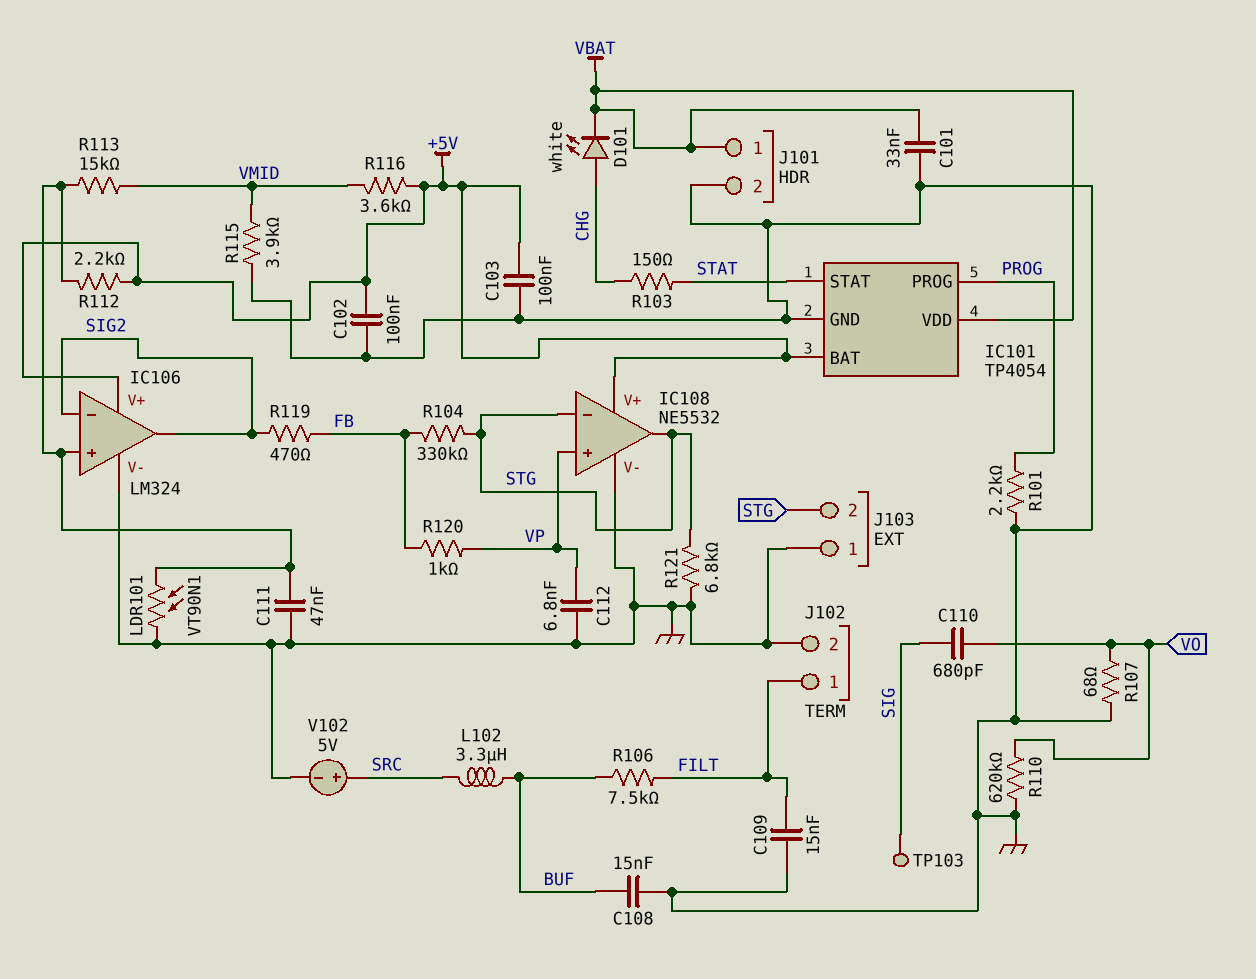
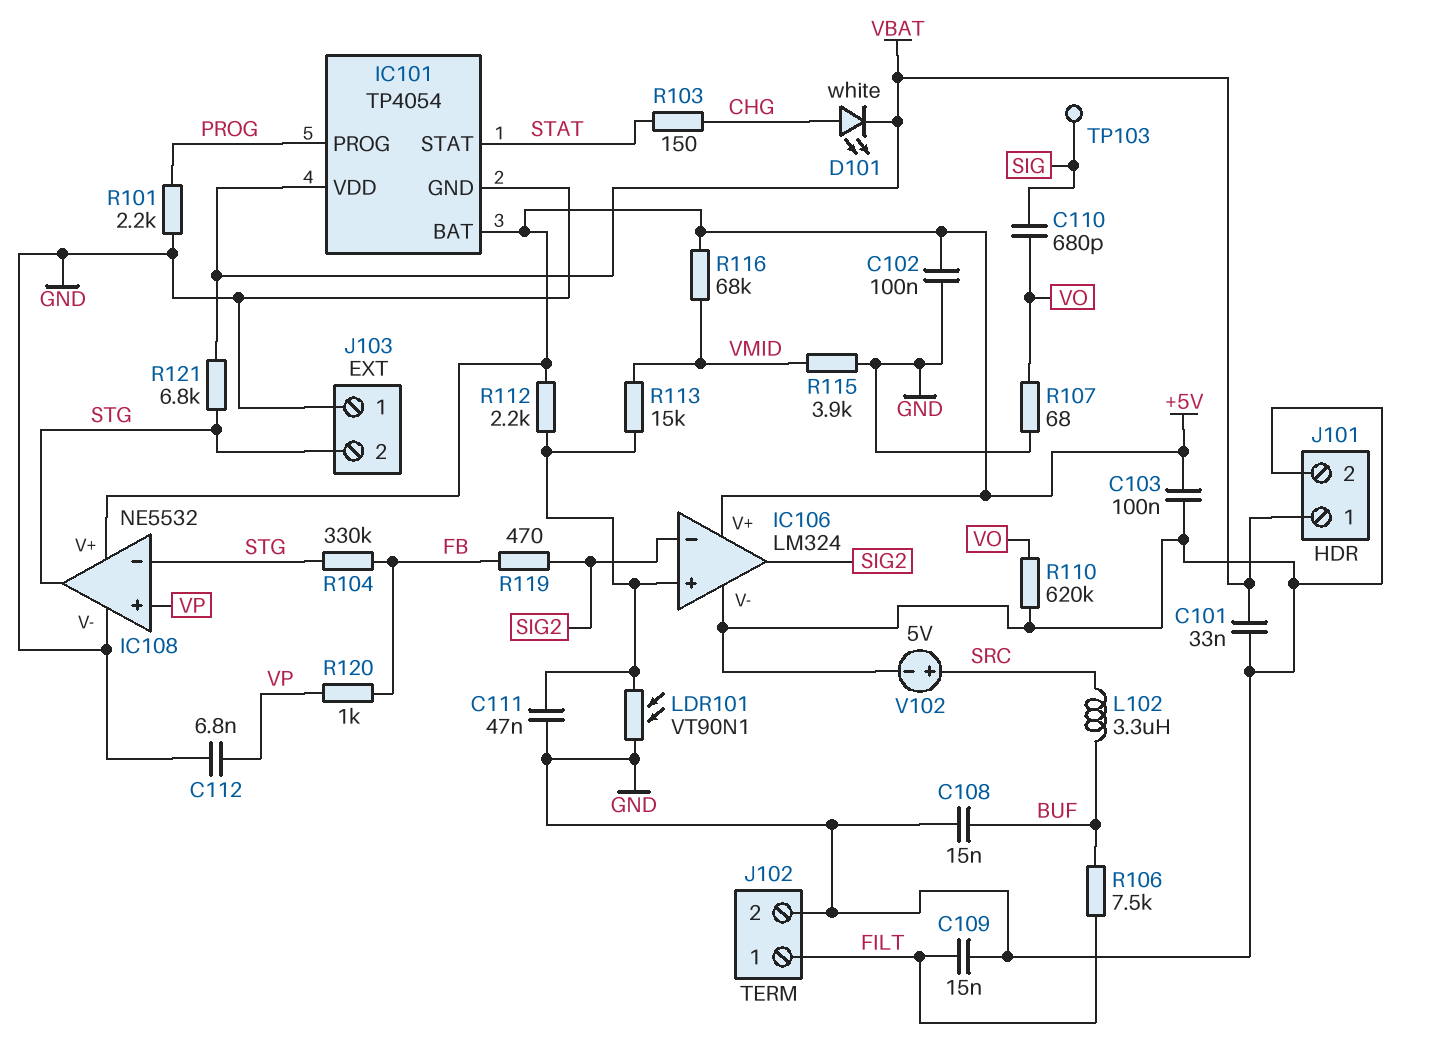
R116: 3.6k (+5V, VMID) -> 68k (+5V, VMID)
R121: 6.8k (GND, STG) -> 6.8k (STG, VBAT)

